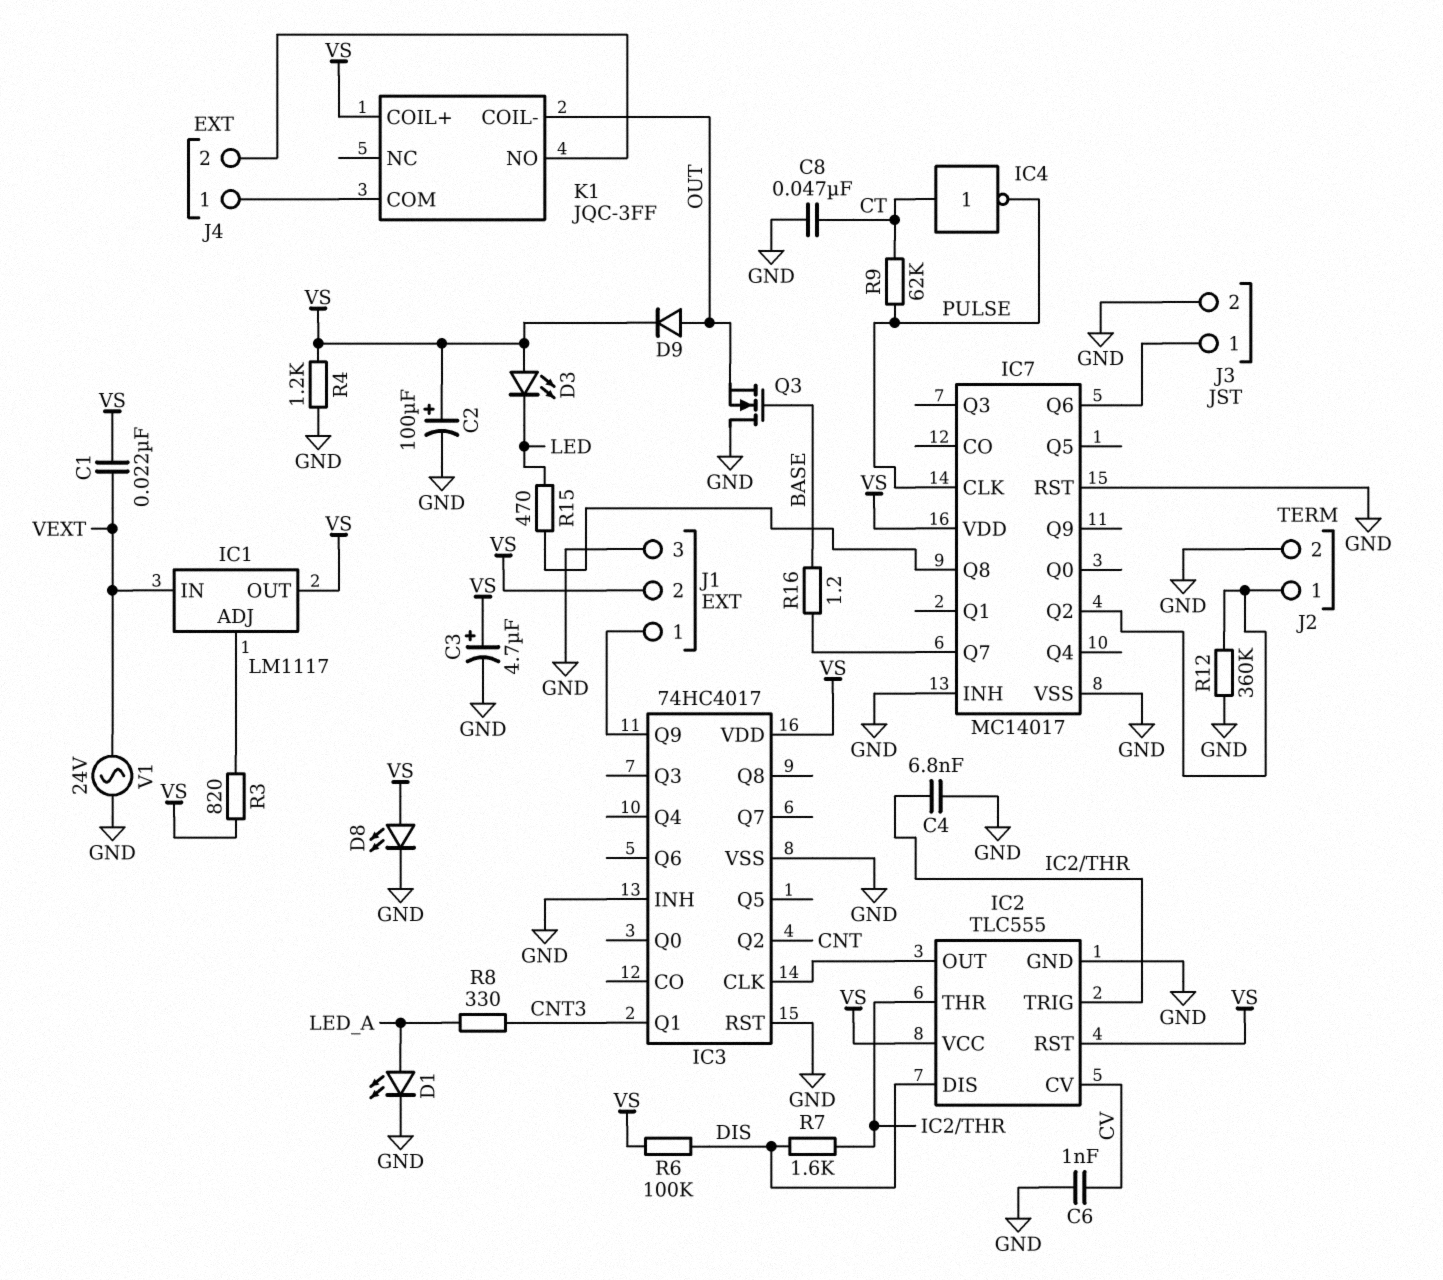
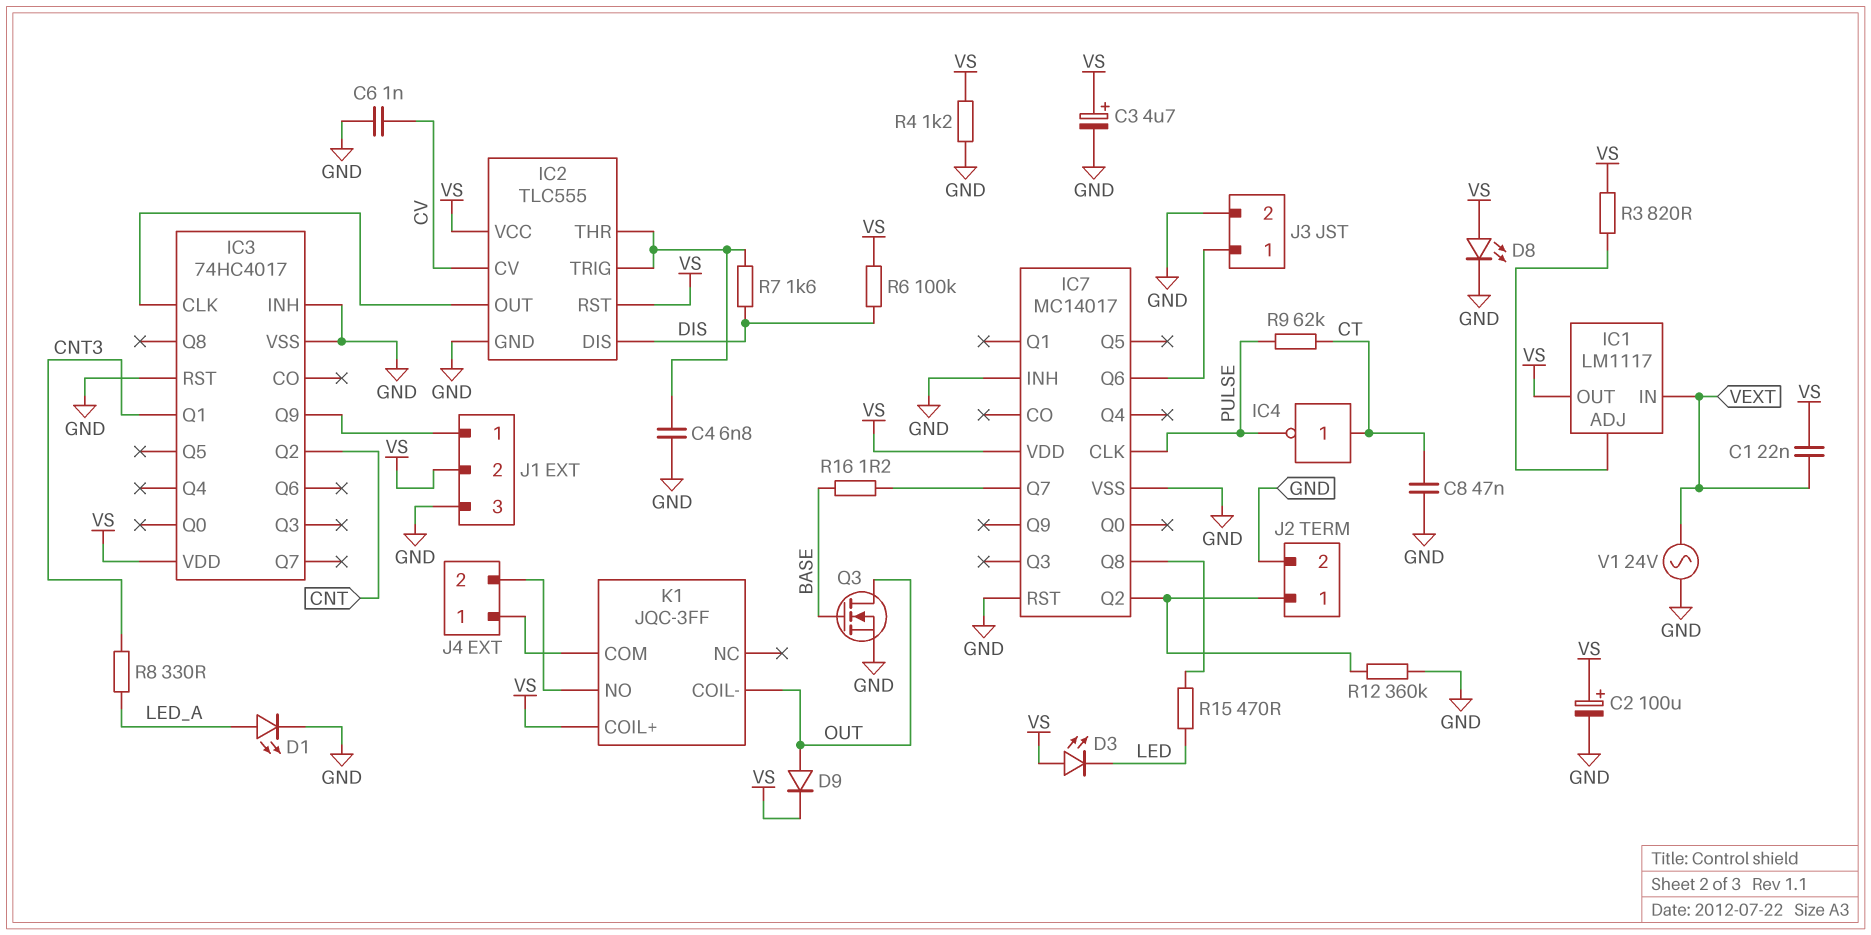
Q3: NMOS (G BASE, D GND, S OUT) -> NMOS (G BASE, D OUT, S GND)

